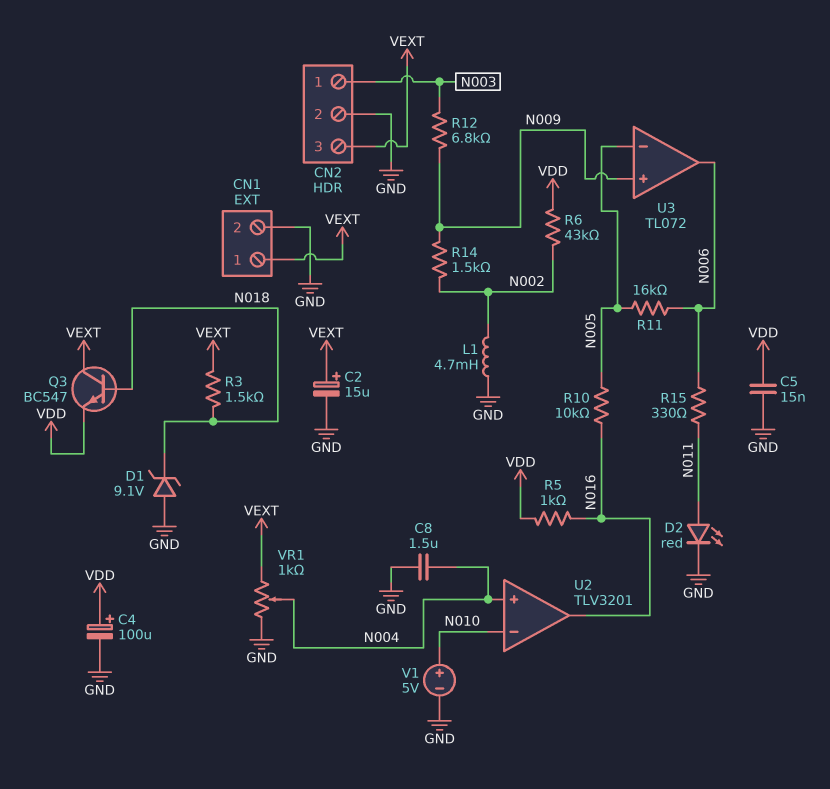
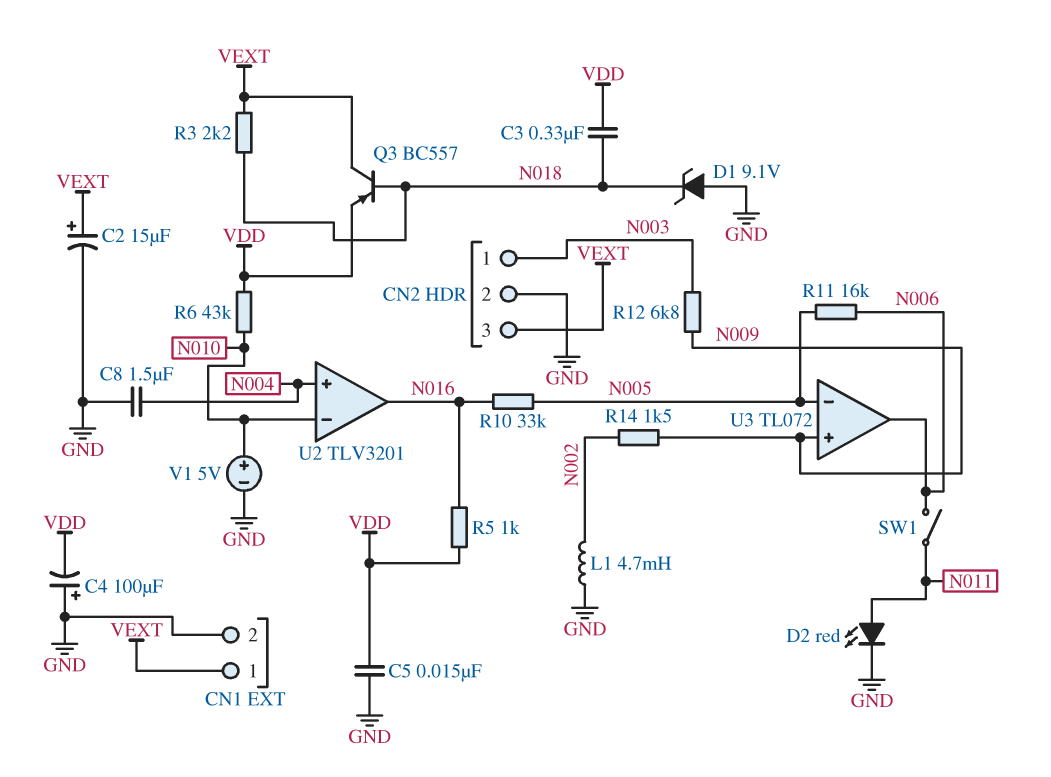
C3: none -> 330nF (N018, VDD)
C4: 100uF (plus VDD, minus GND) -> 100uF (plus GND, minus VDD)
Q3: NPN BC547 (B N018, C VEXT, E VDD) -> PNP BC557 (B N018, C VEXT, E VDD)
R3: 1.5k (N018, VEXT) -> 2.2k (N018, VEXT)
R6: 43k (N002, VDD) -> 43k (N010, VDD)
R10: 10k (N005, N016) -> 33k (N005, N016)
R15: 330 (N006, N011) -> none
SW1: none -> switch (N006, N011)
VR1: 1k (GND, VEXT, wiper N004) -> none

